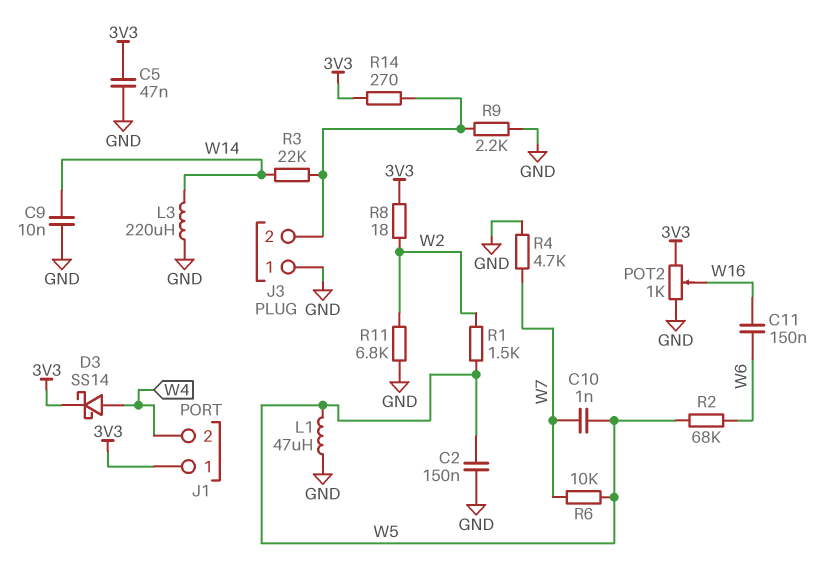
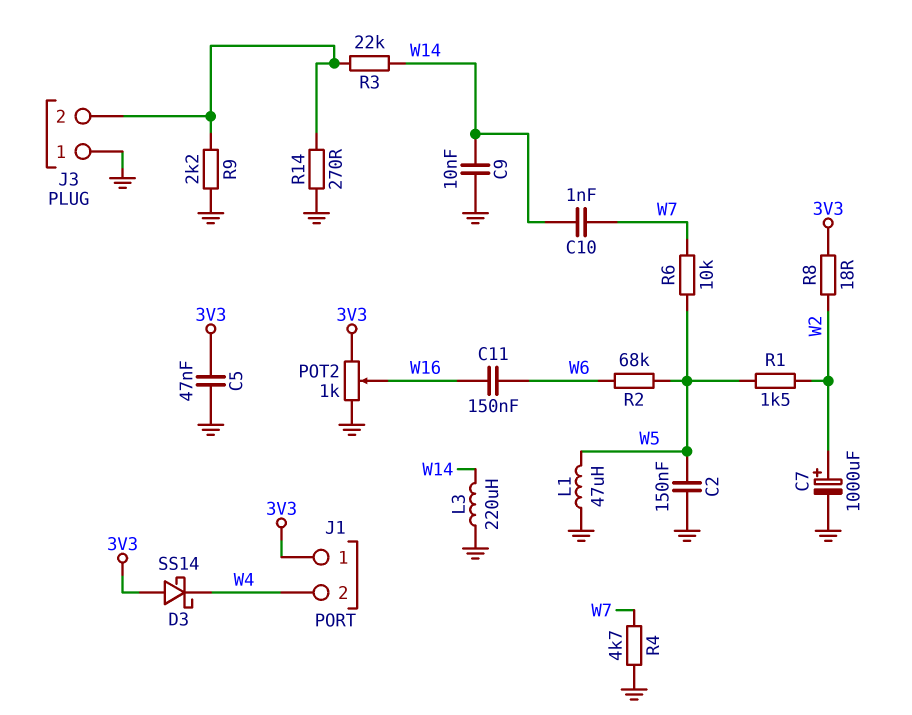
C7: none -> 1000uF (plus W2, minus GND)
C10: 1nF (W5, W7) -> 1nF (W7, W14)
D3: schottky SS14 (A W4, K 3V3) -> schottky SS14 (A 3V3, K W4)
R11: 6.8k (GND, W2) -> none
R14: 270 (3V3, J3/2) -> 270 (GND, J3/2)

